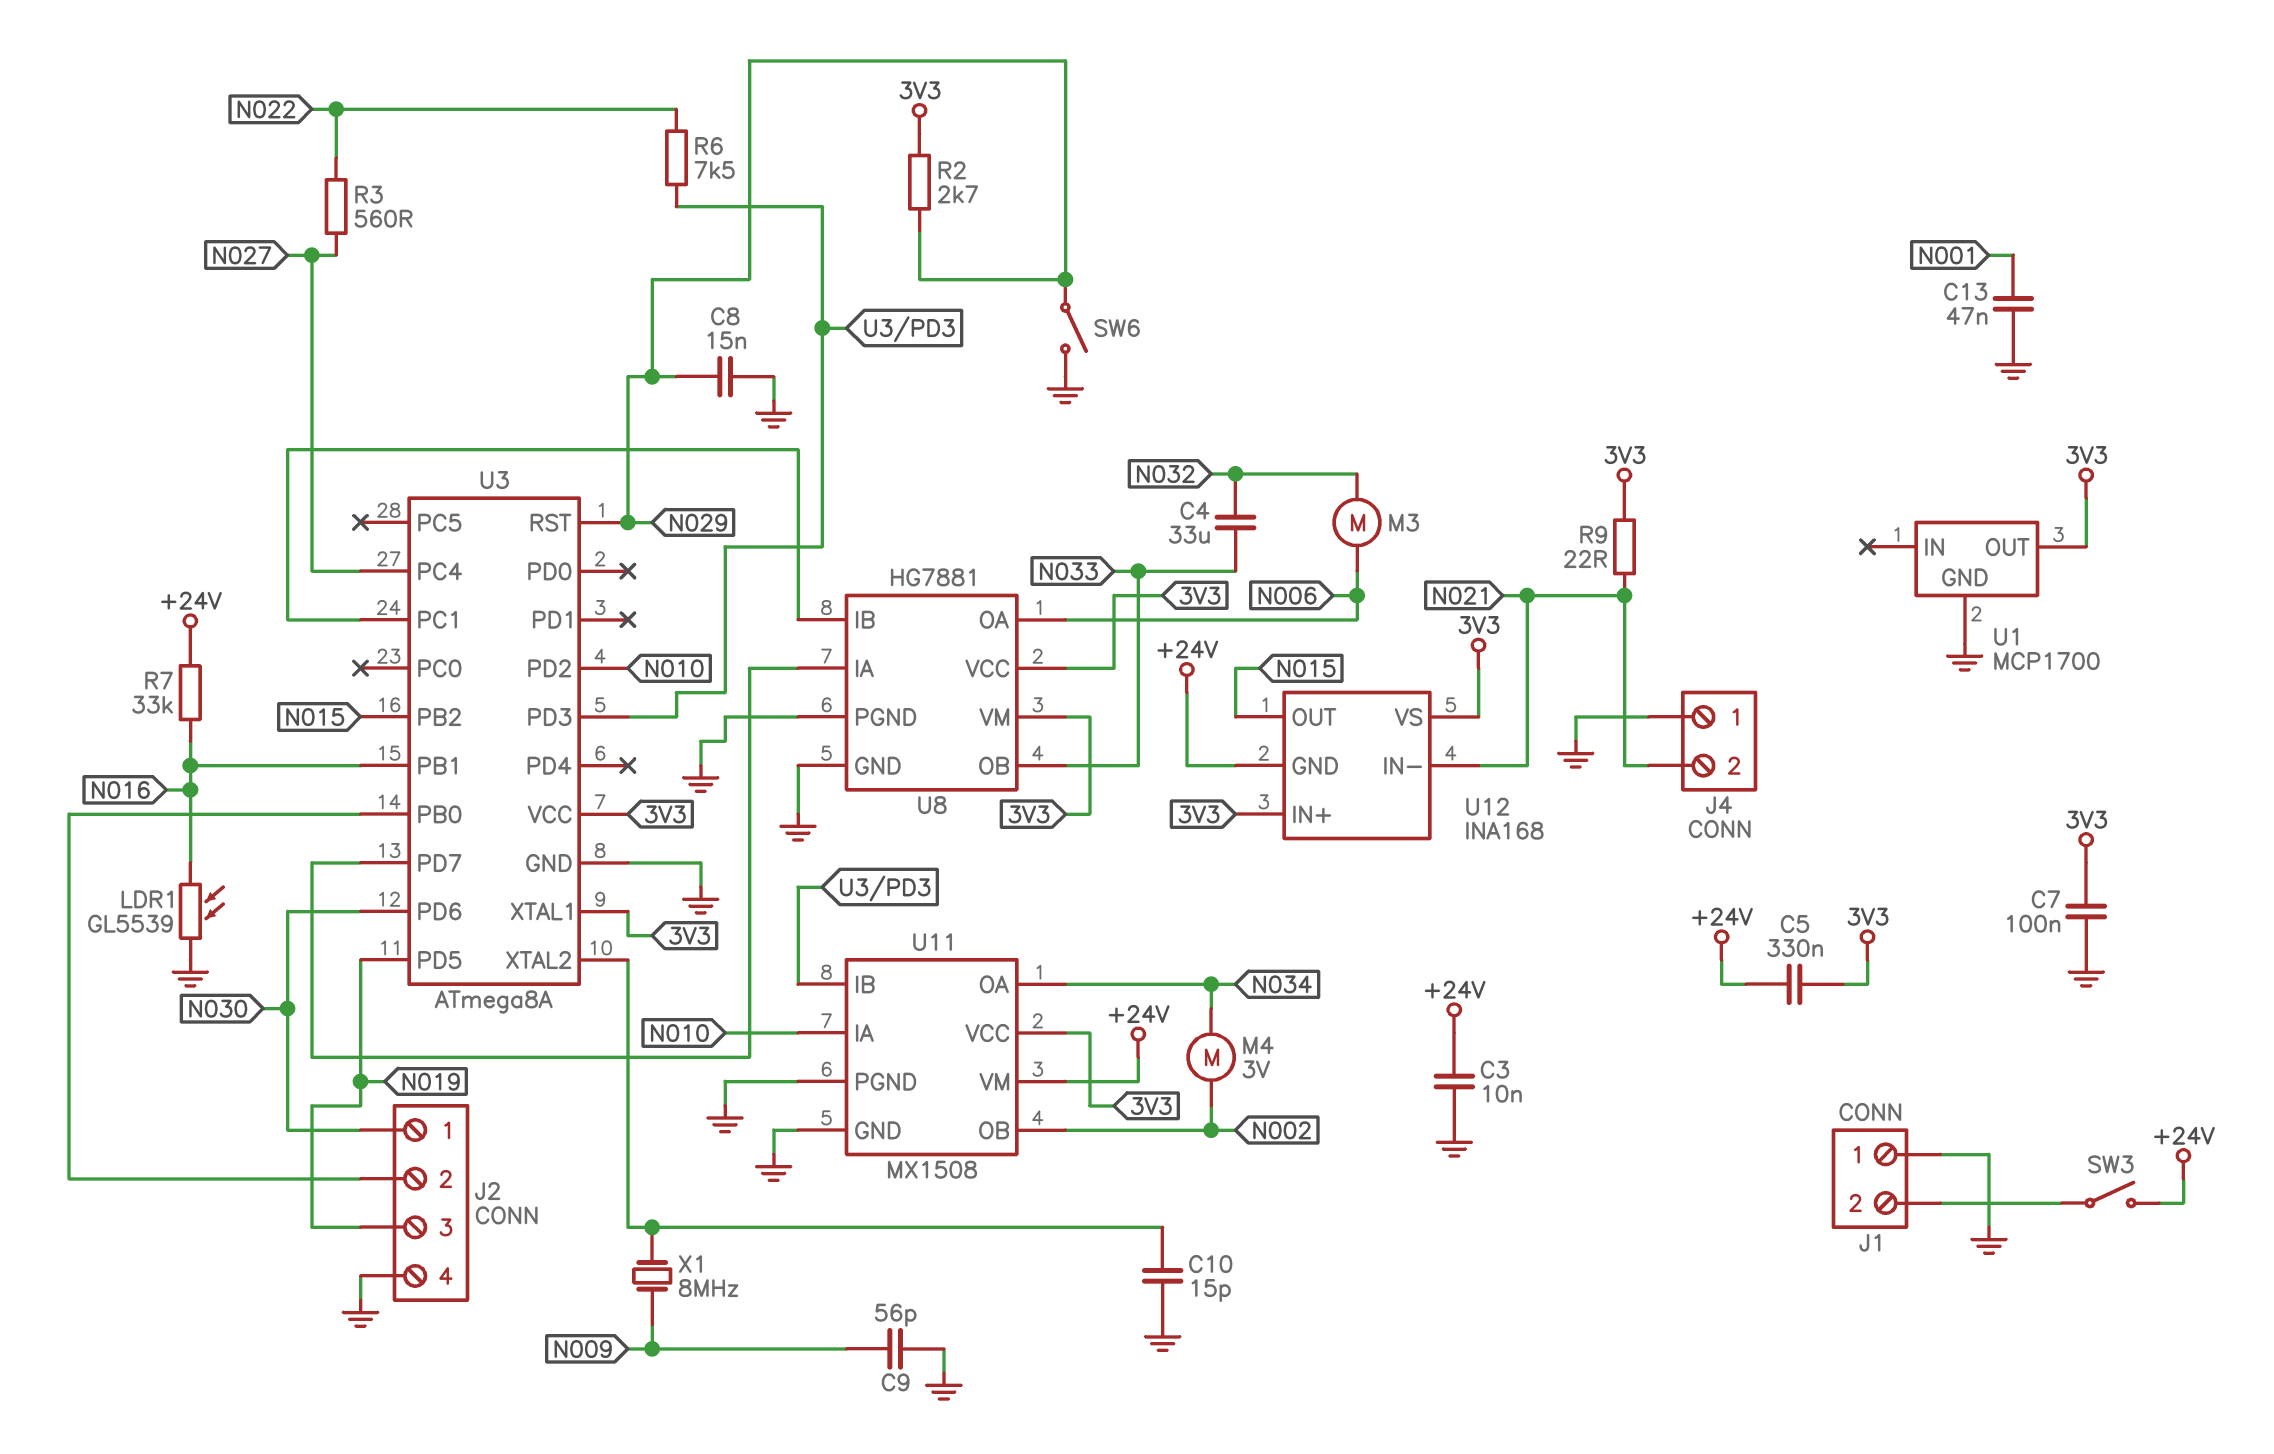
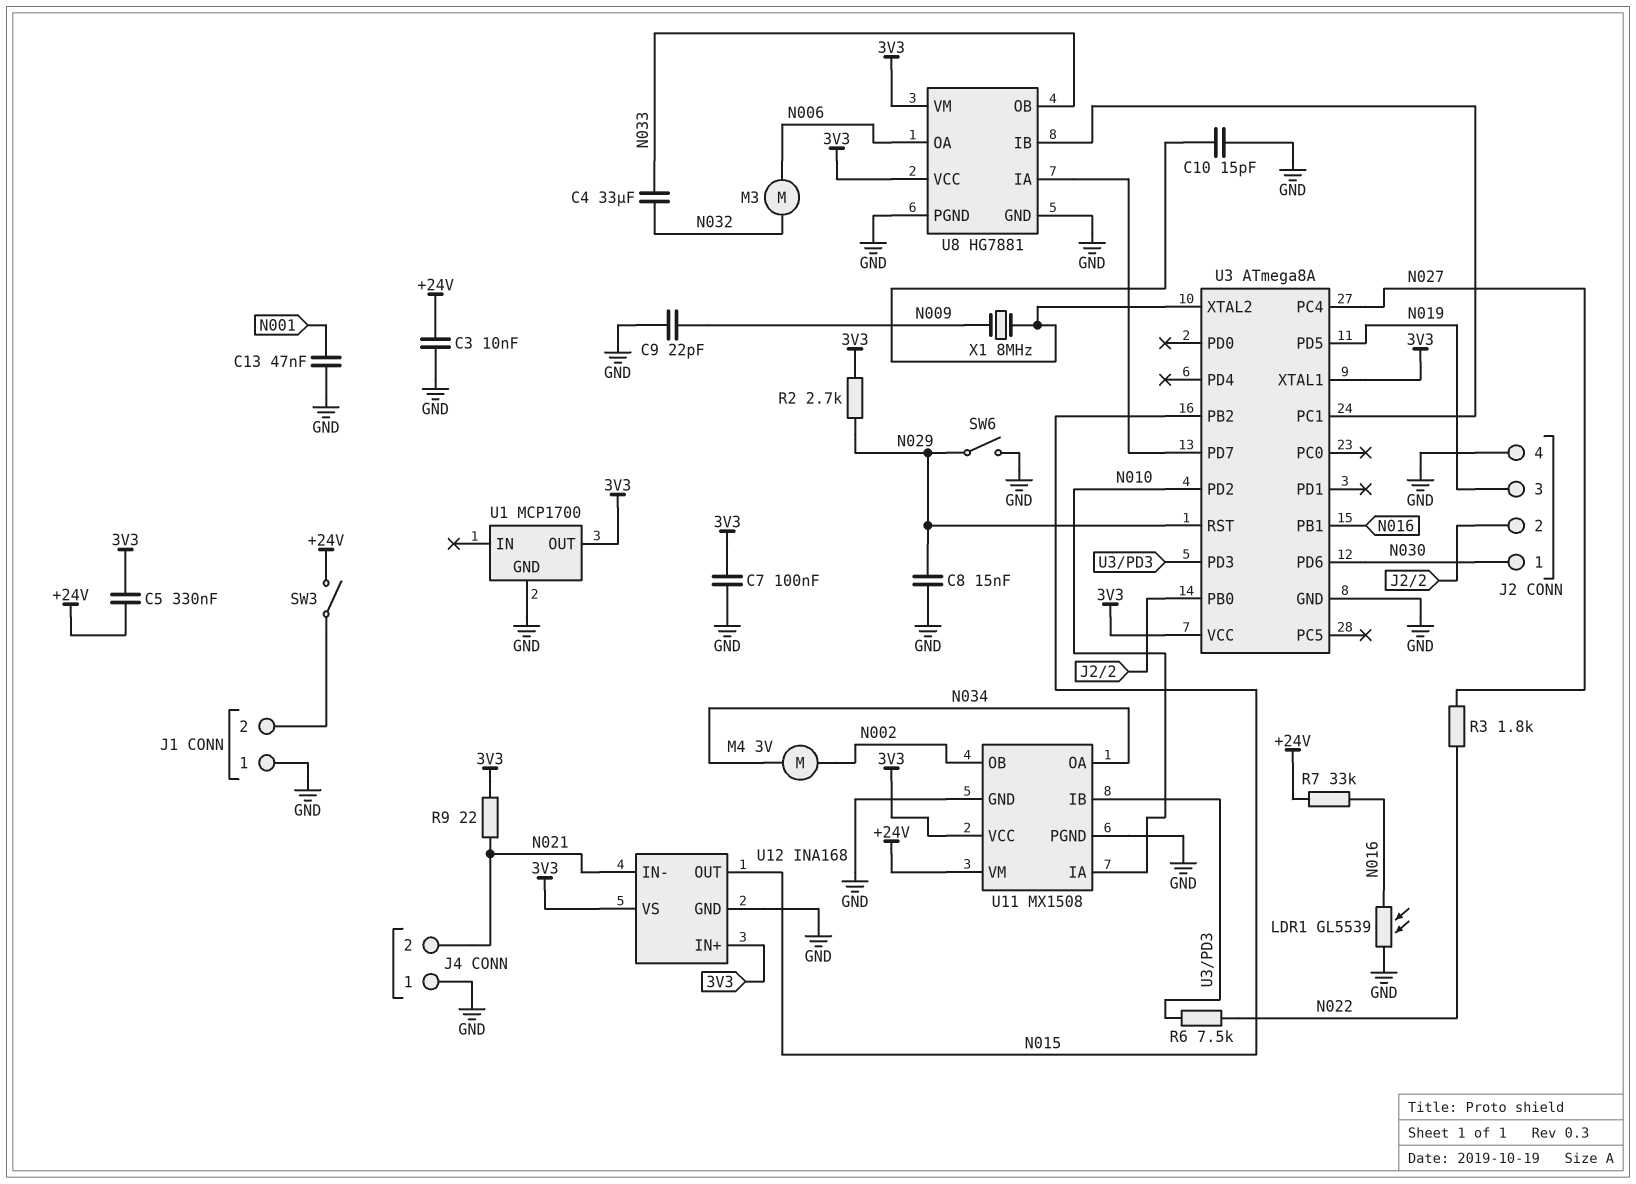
C9: 56pF (GND, N009) -> 22pF (GND, N009)
R3: 560 (N022, N027) -> 1.8k (N022, N027)
U12 pin GND: +24V -> GND

